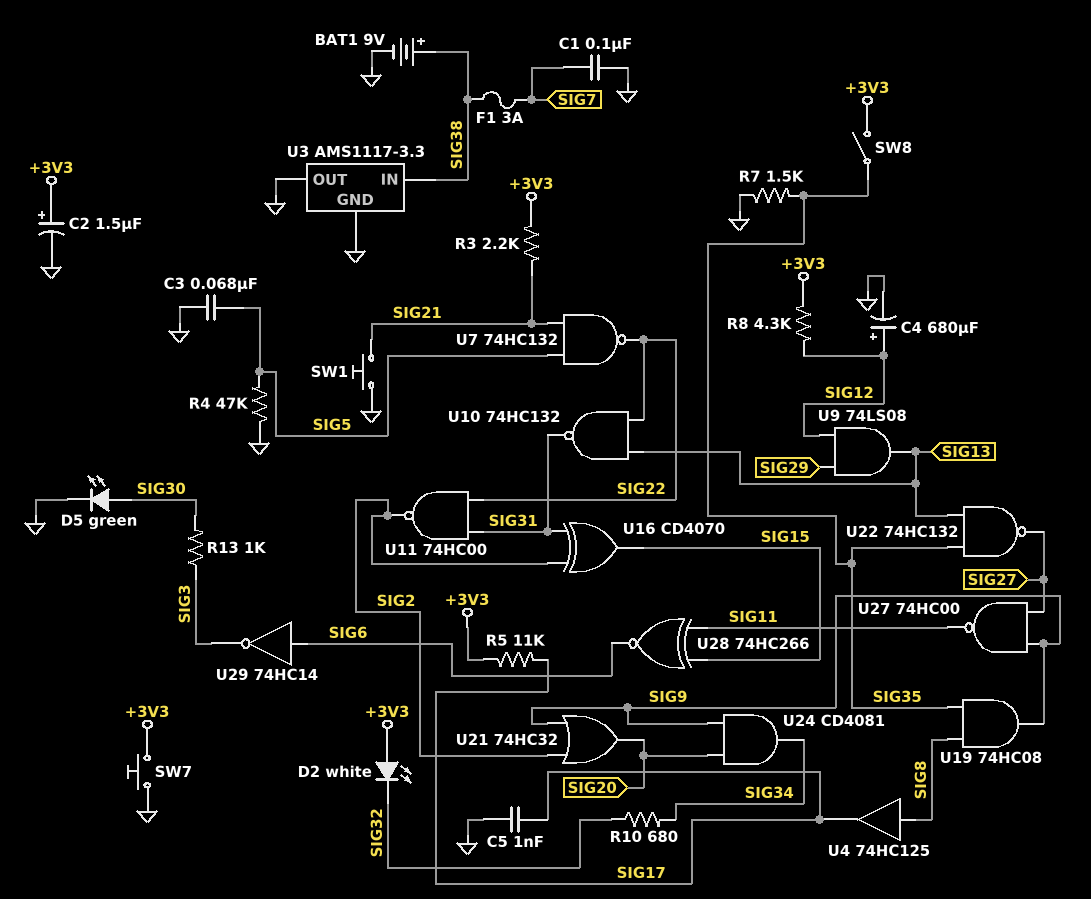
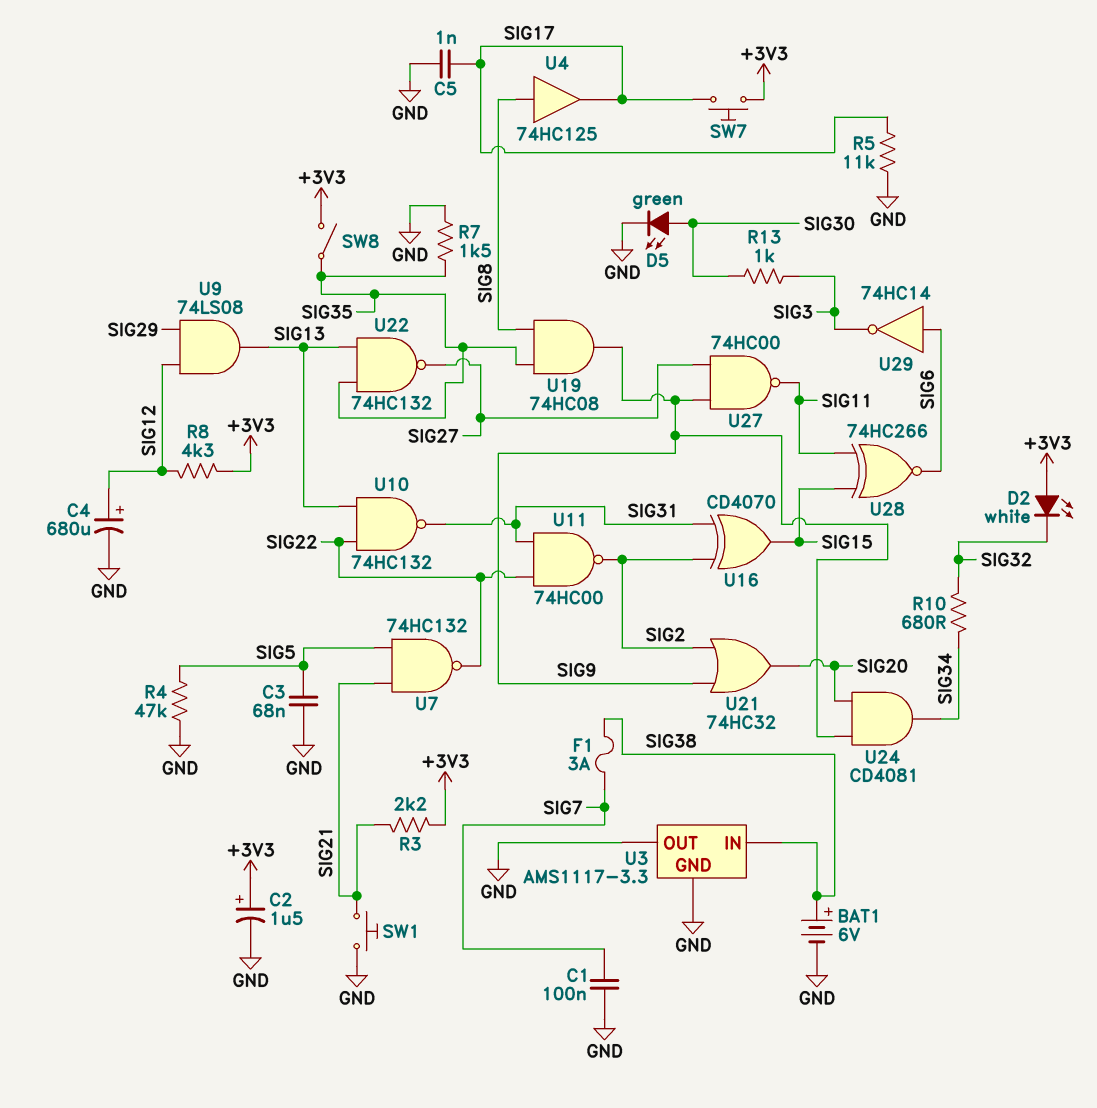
BAT1: 9V (plus SIG38, minus GND) -> 6V (plus SIG38, minus GND)
R5: 11k (+3V3, SIG17) -> 11k (GND, SIG17)
SW7: button (+3V3, GND) -> button (+3V3, SIG17)

